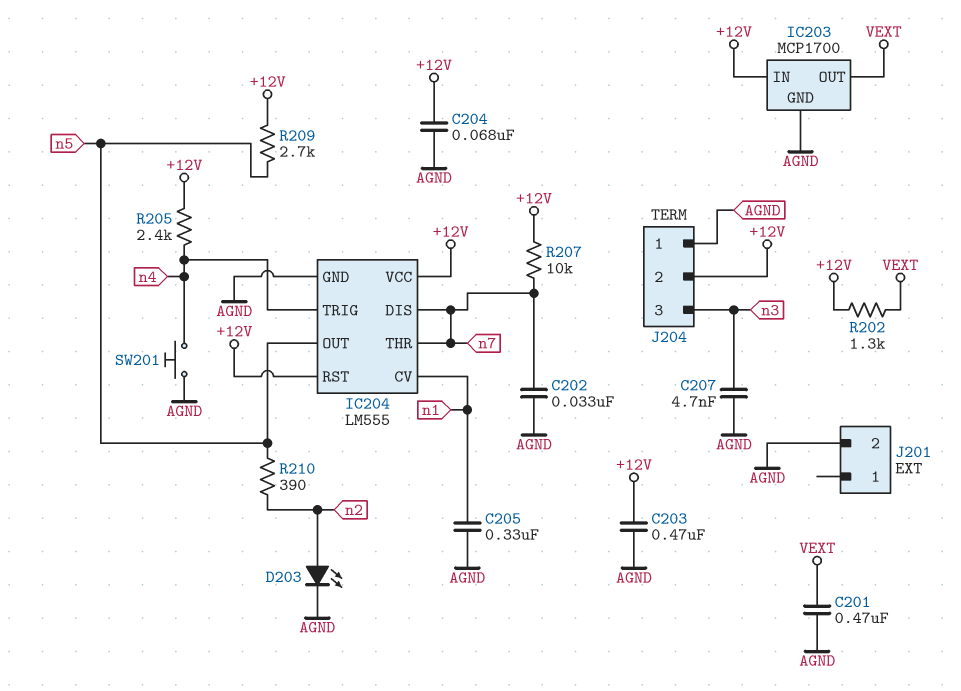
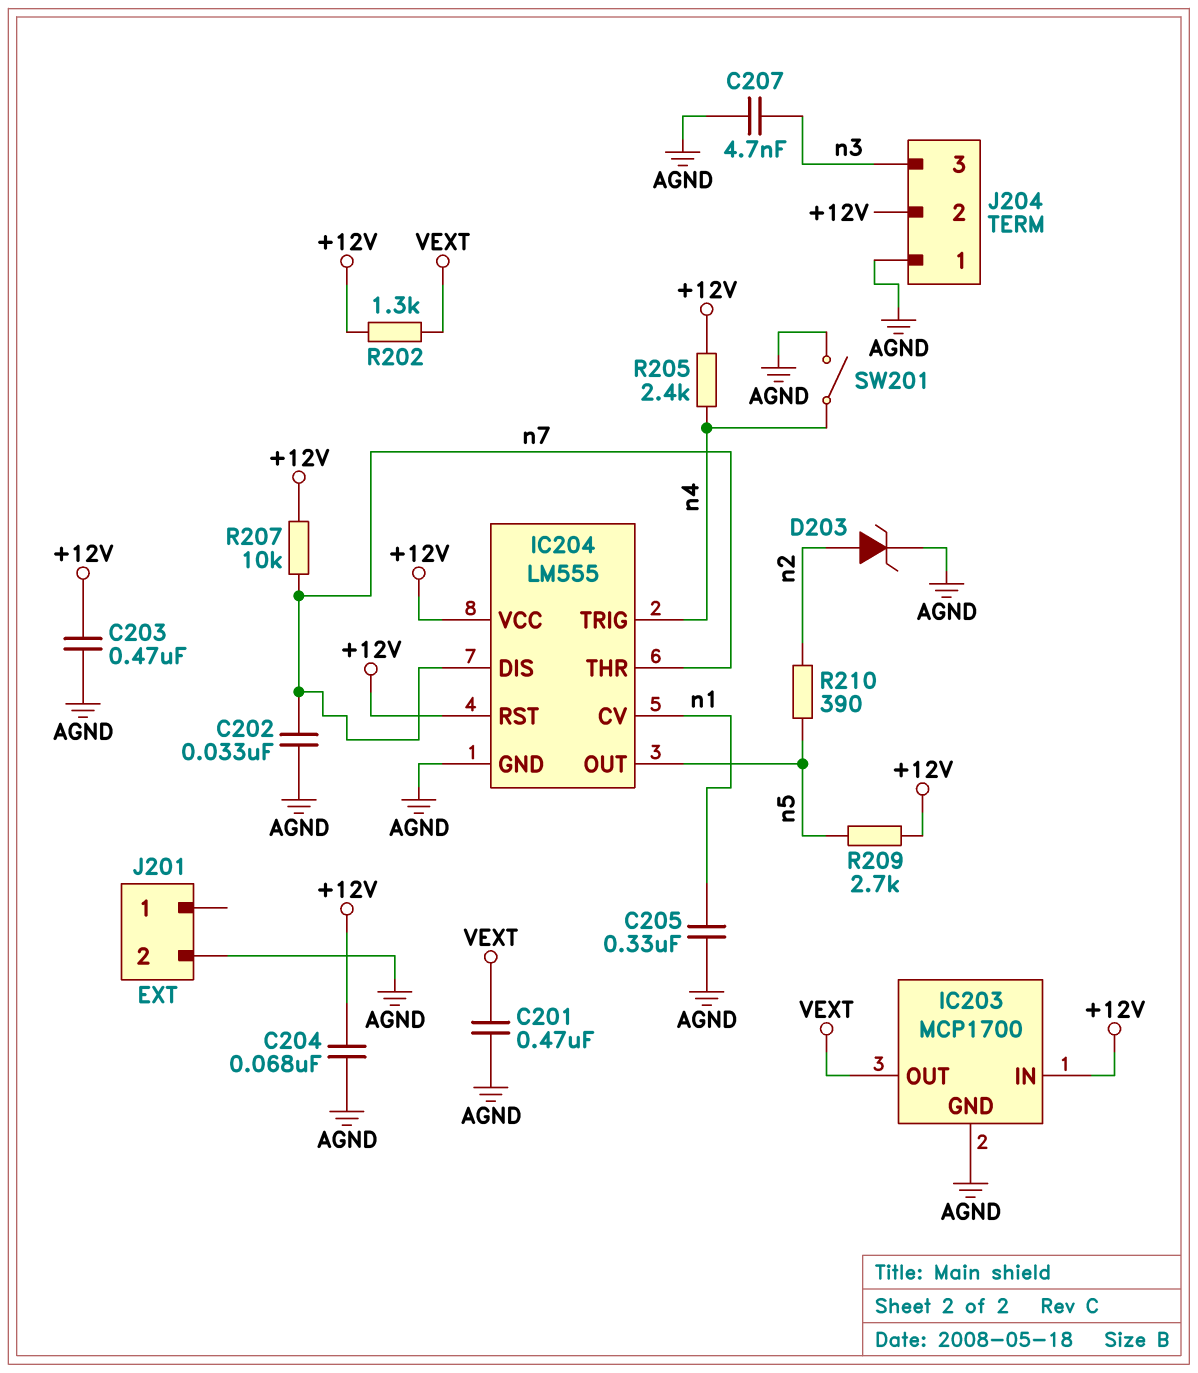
D203: LED (A n2, K AGND) -> zener (A n2, K AGND)
SW201: button (AGND, n4) -> switch (AGND, n4)

